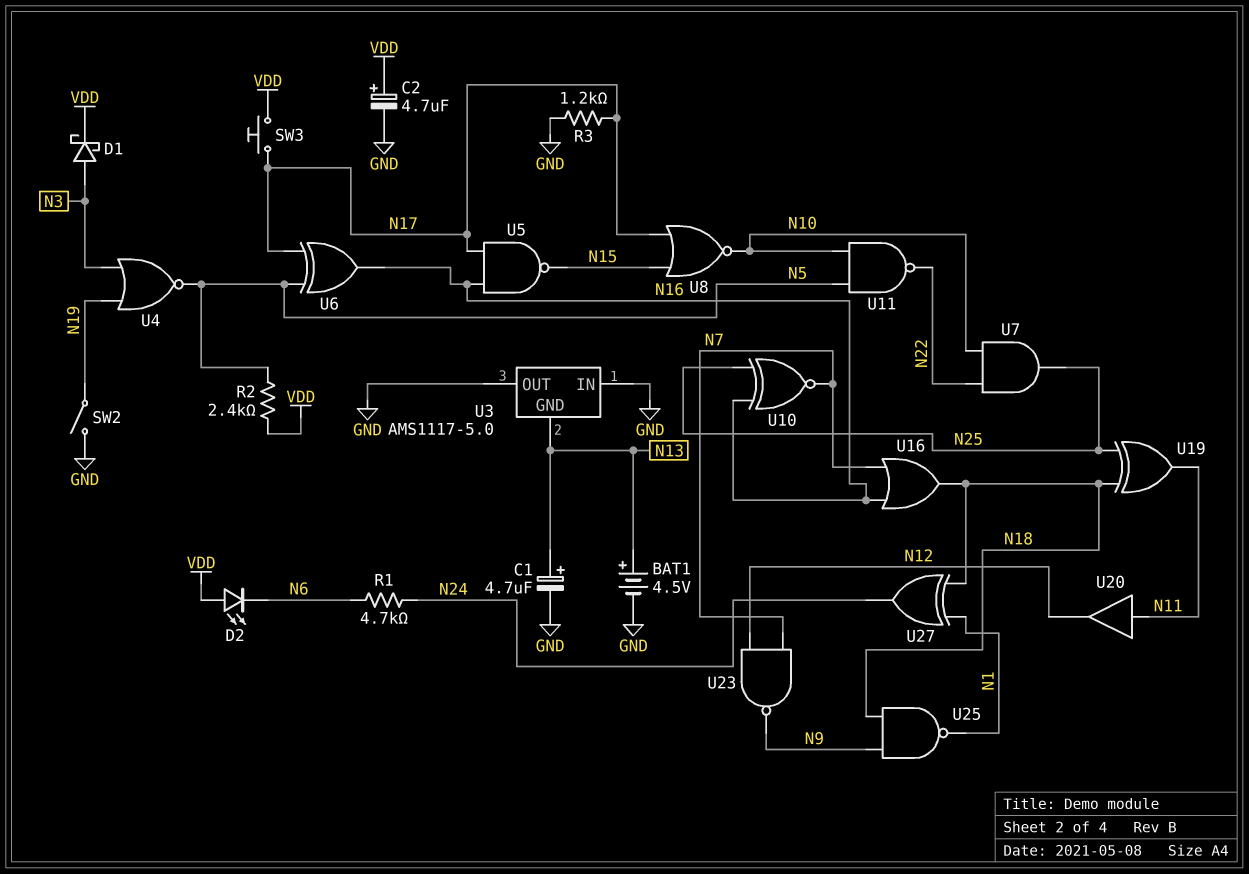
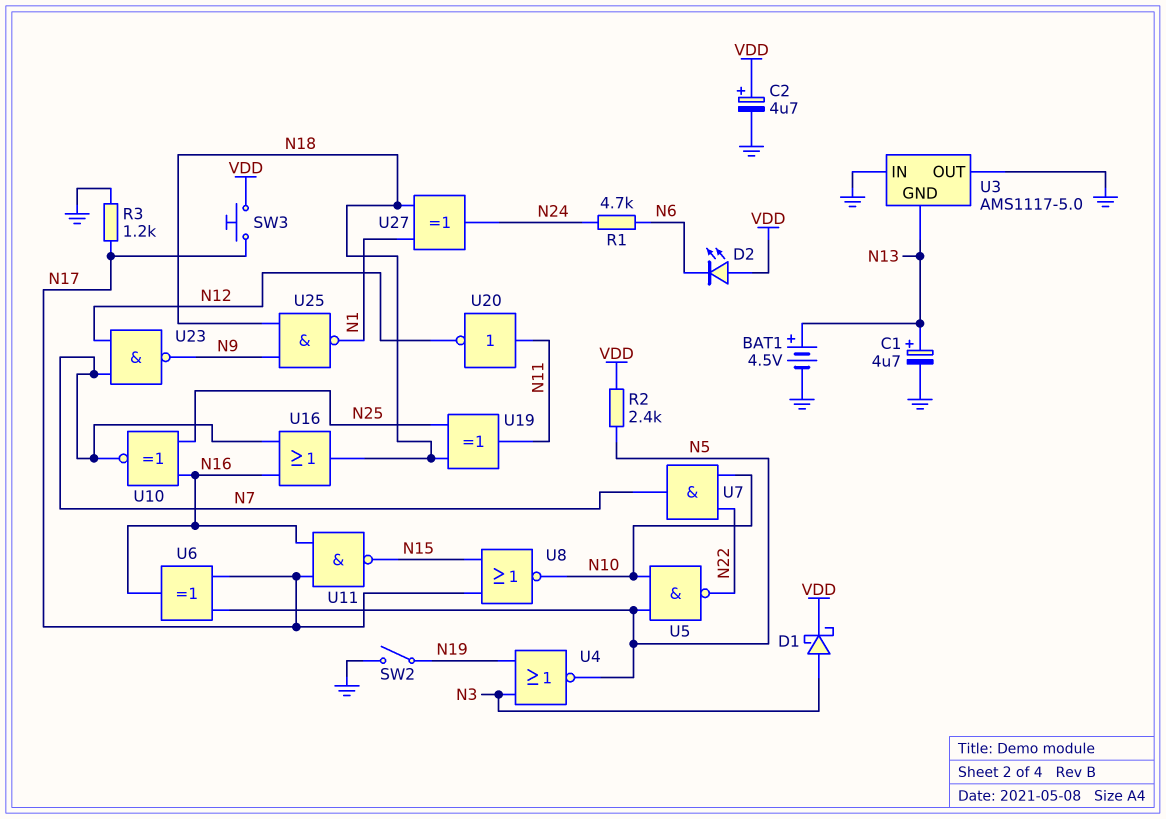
U5: NAND (in N16, in N17, out N15) -> NAND (in N5, in N10, out N22)
U7: AND (in N10, in N22, out N25) -> AND (in N10, in N22, out N7)
U11: NAND (in N5, in N10, out N22) -> NAND (in N16, in N17, out N15)
U20: buffer (in N11, out N12) -> NOT (in N11, out N12)

